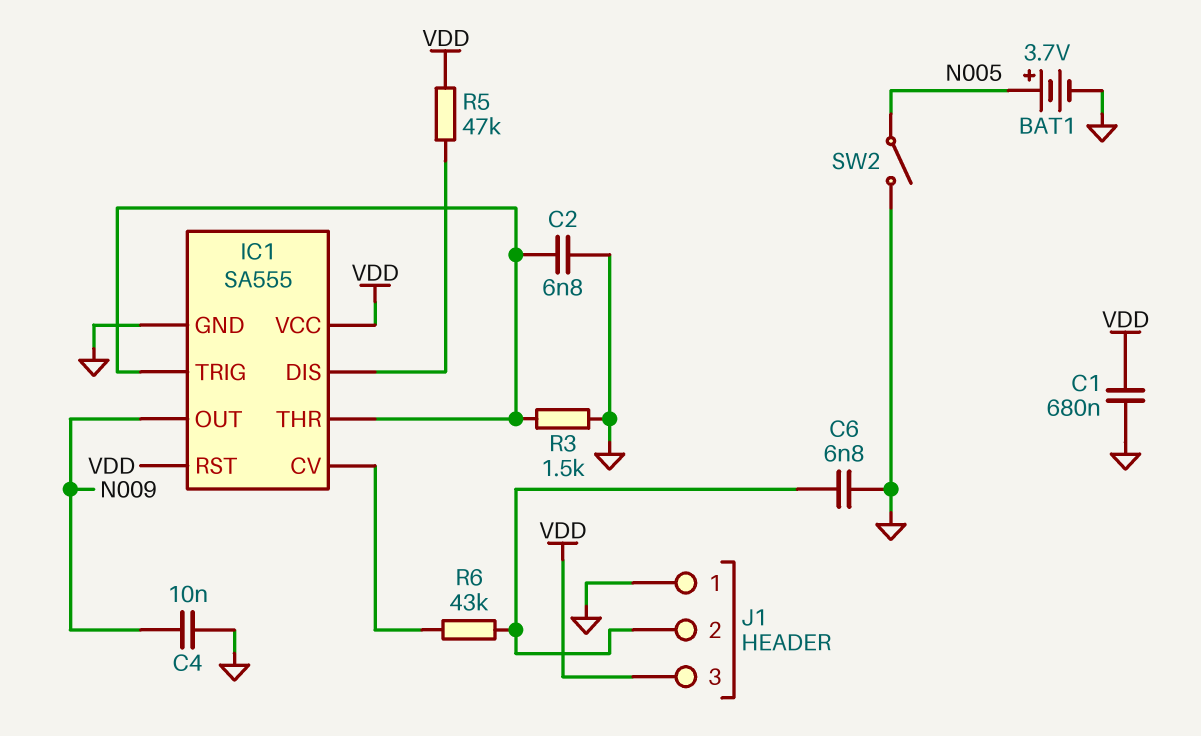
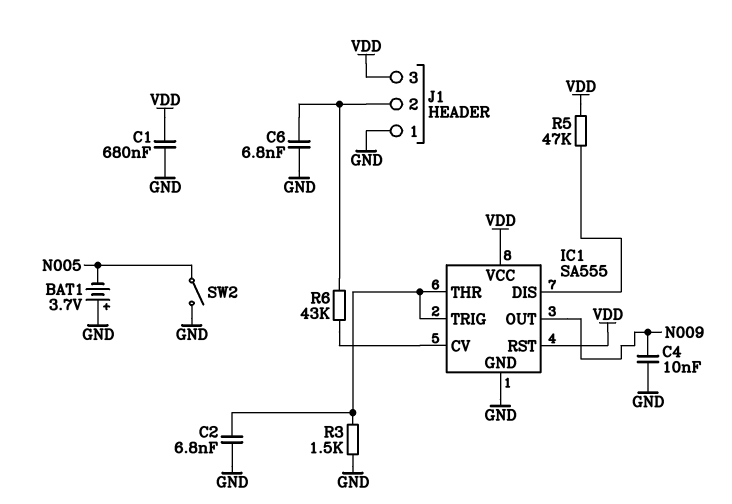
BAT1: 3.7V (plus N005, minus GND) -> 3.7V (plus GND, minus N005)

